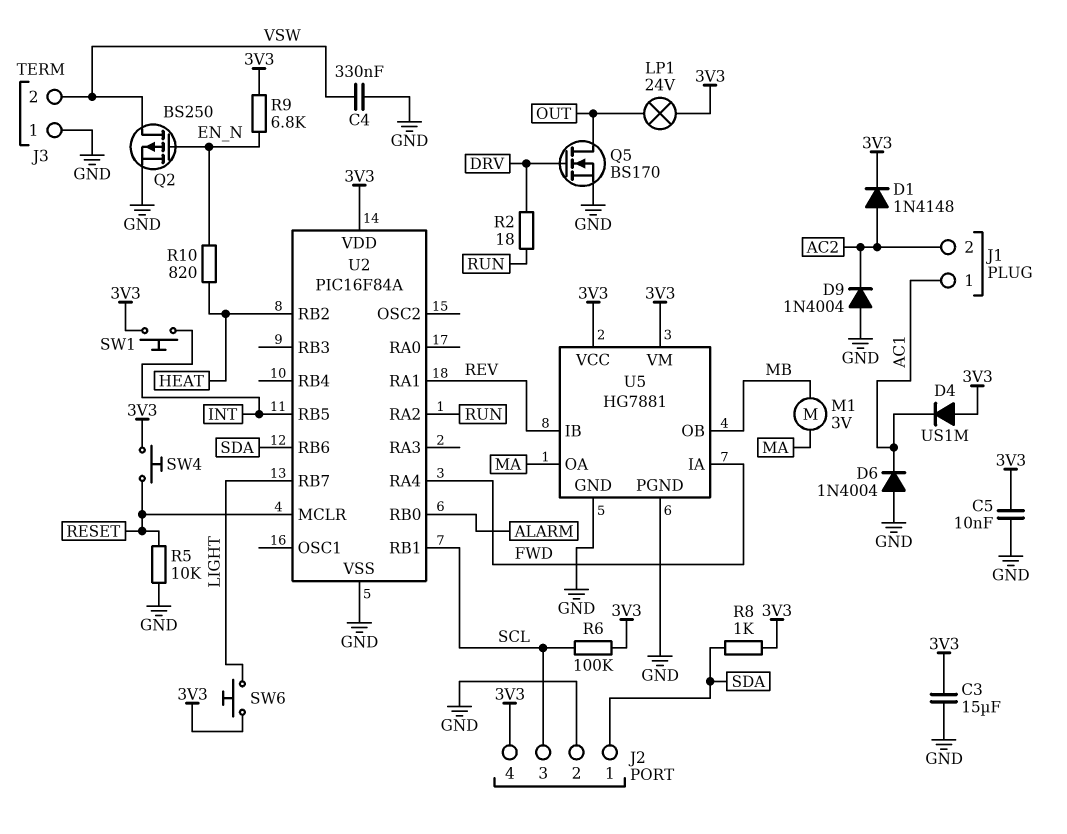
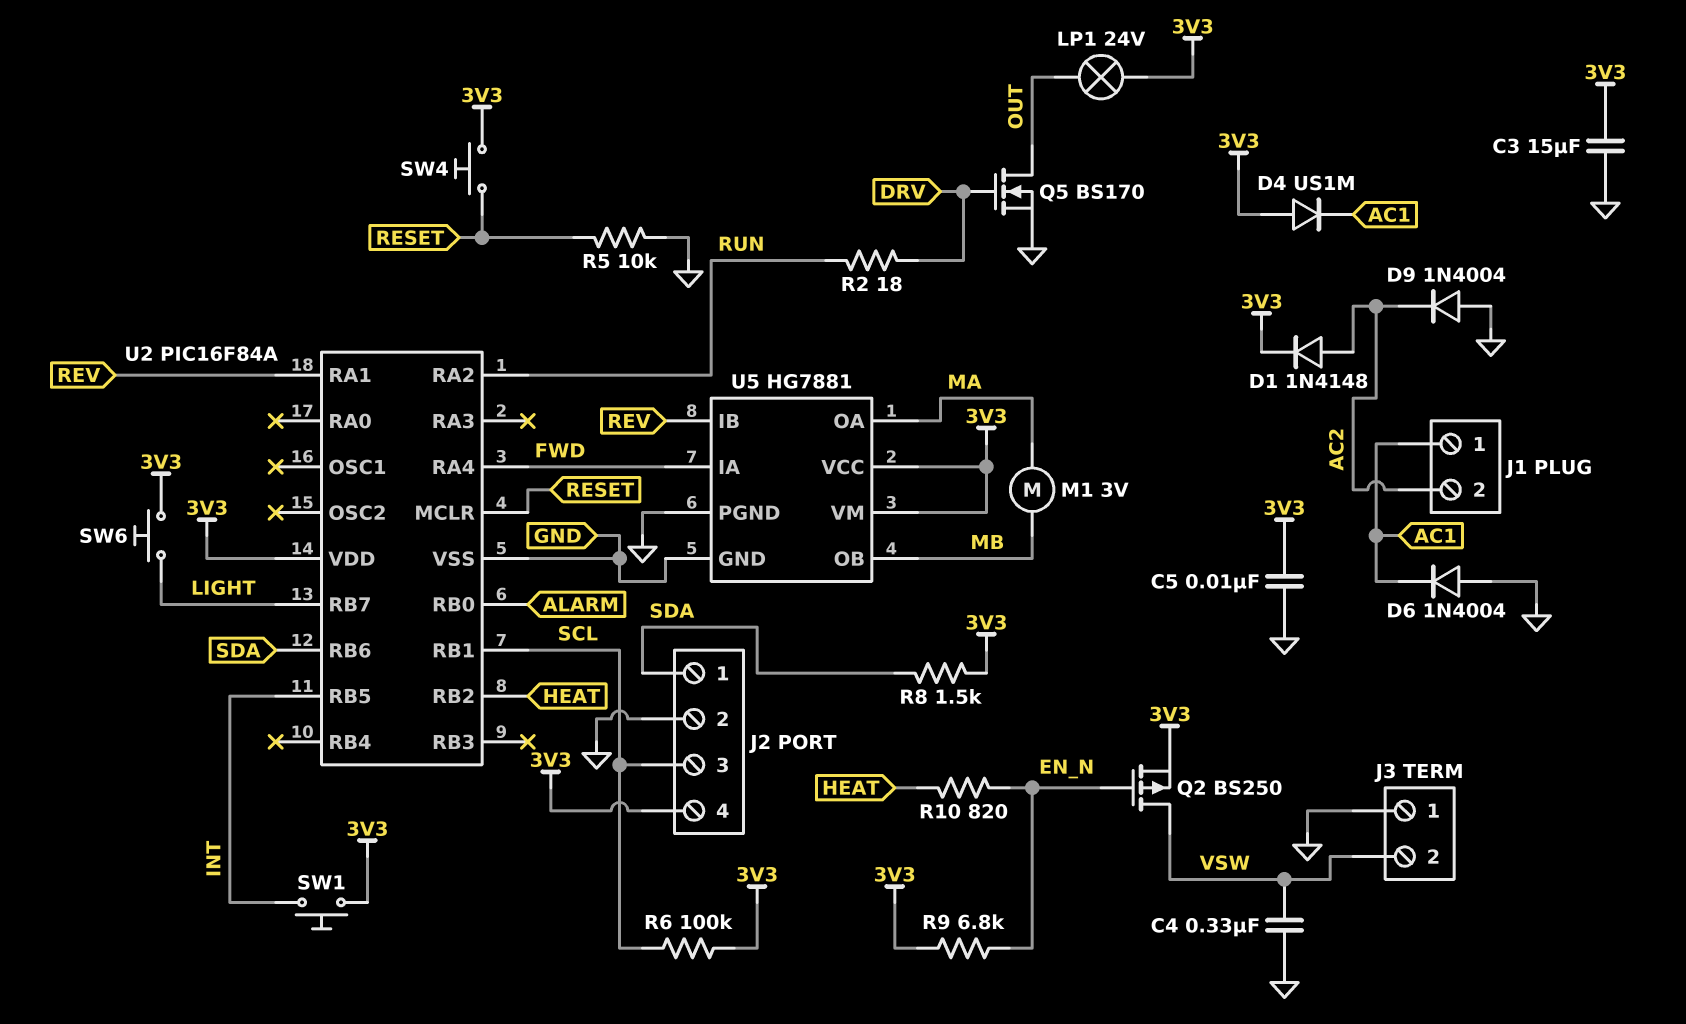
Q2: PMOS BS250 (G EN_N, D VSW, S GND) -> PMOS BS250 (G EN_N, D VSW, S 3V3)
R8: 1k (3V3, SDA) -> 1.5k (3V3, SDA)

